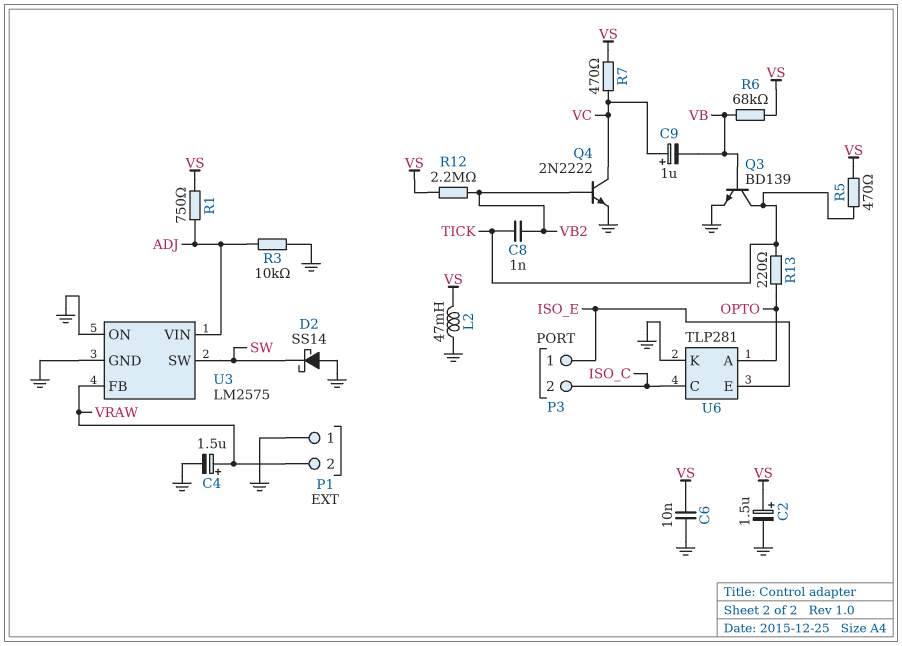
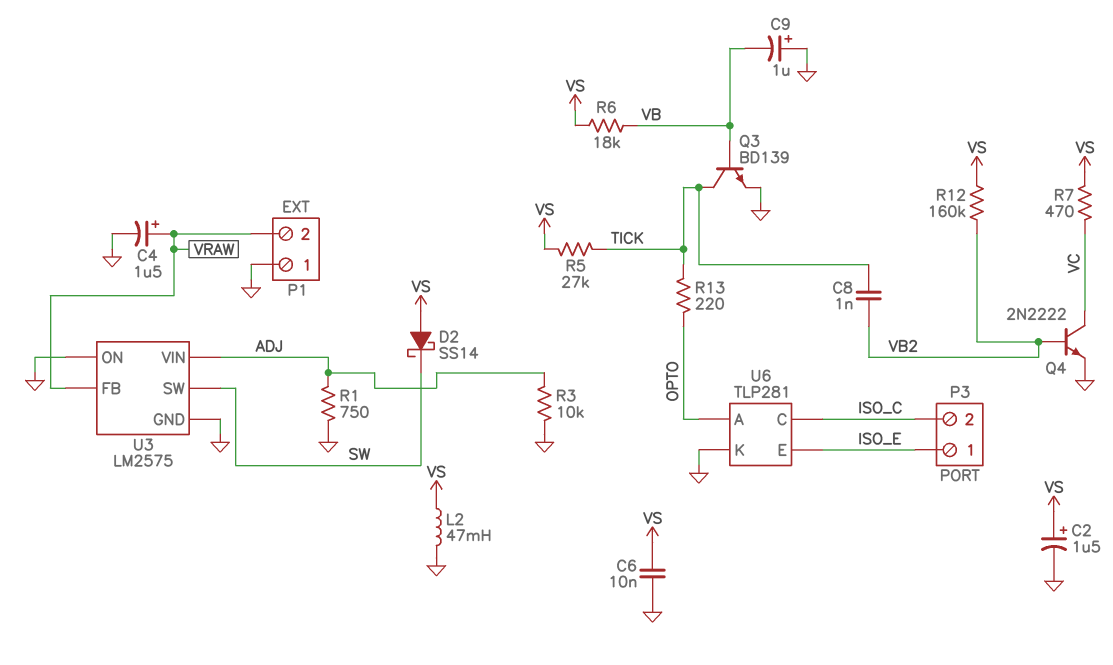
C9: 1uF (plus VC, minus VB) -> 1uF (plus GND, minus VB)
D2: schottky SS14 (A GND, K SW) -> schottky SS14 (A VS, K SW)
R1: 750 (ADJ, VS) -> 750 (ADJ, GND)
R5: 470 (TICK, VS) -> 27k (TICK, VS)
R6: 68k (VB, VS) -> 18k (VB, VS)
R12: 2.2M (VB2, VS) -> 160k (VB2, VS)

